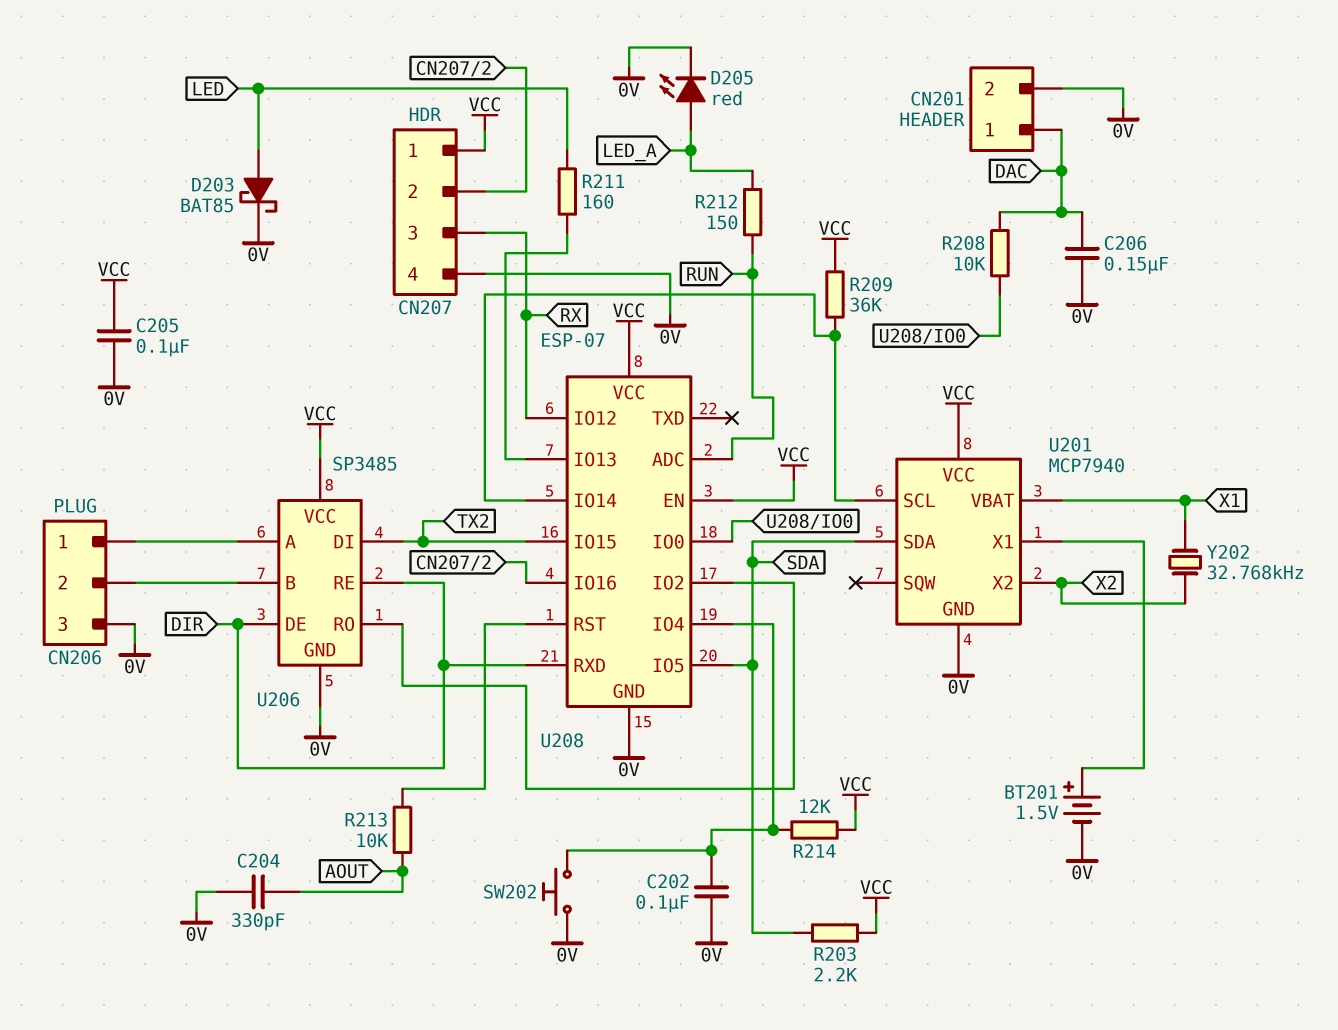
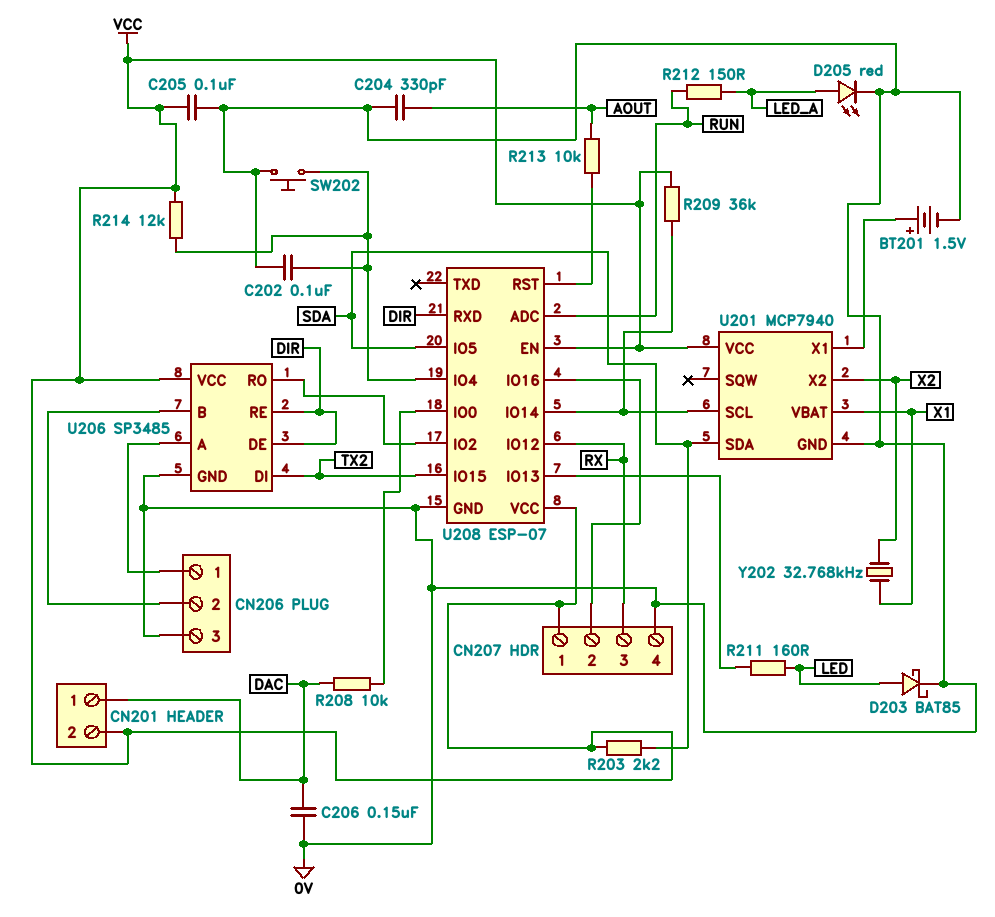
CN201 pin 2: 0V -> VCC

